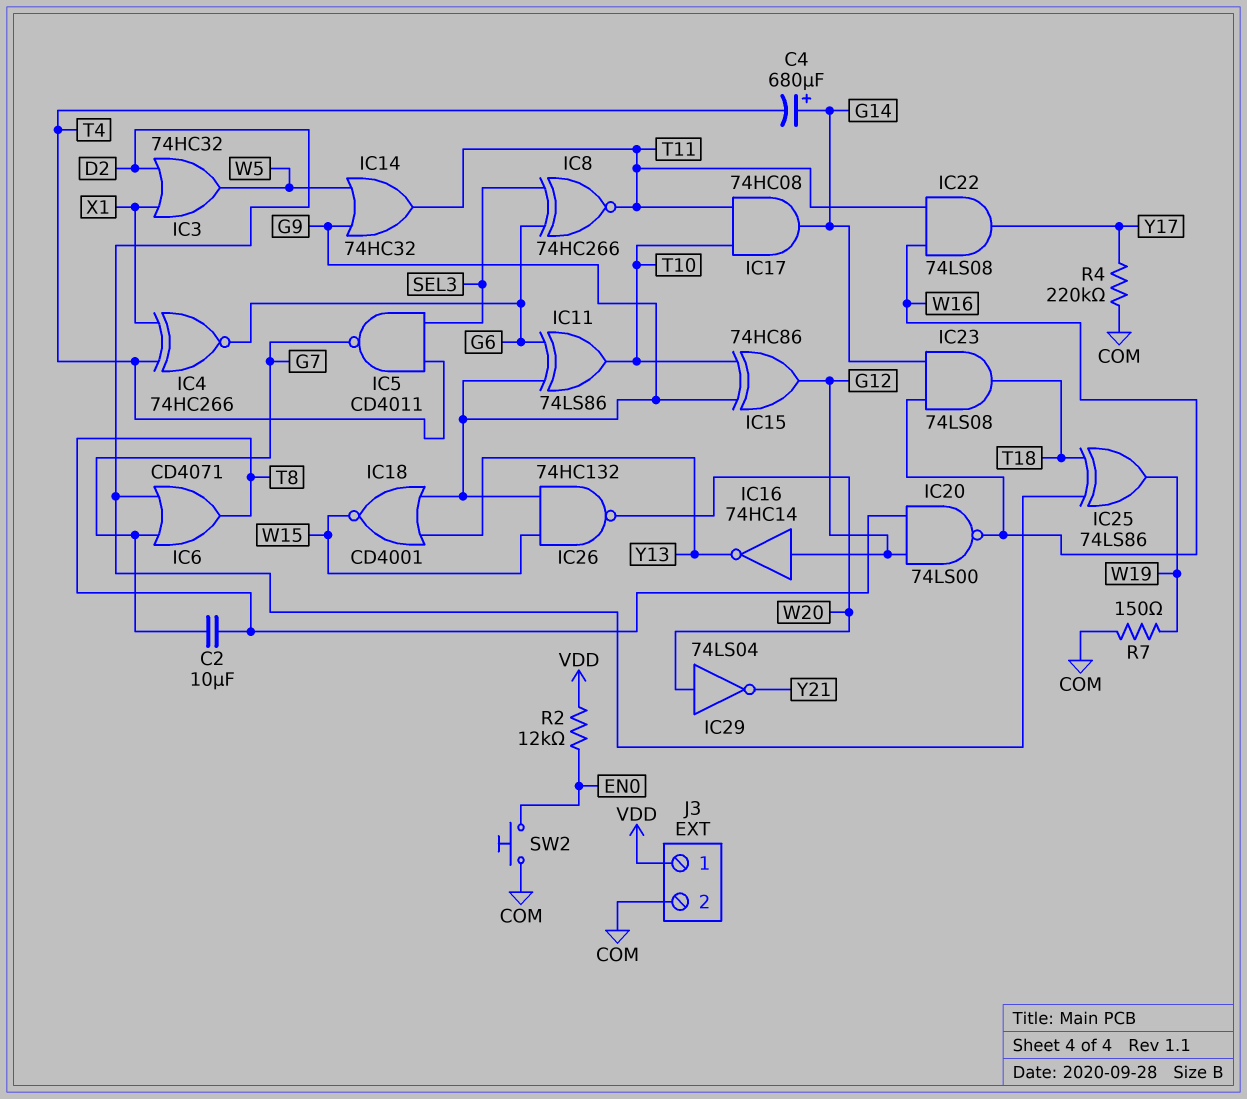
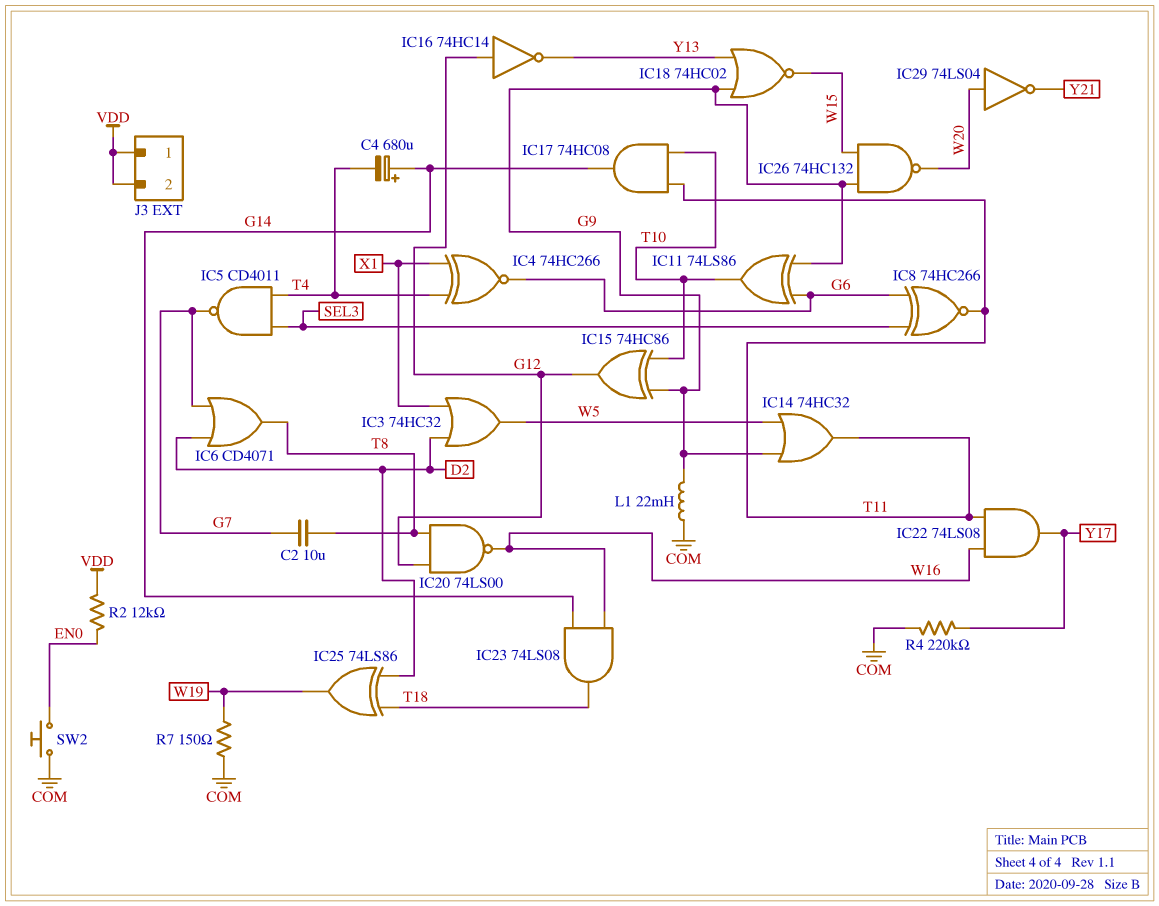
IC18: NOR CD4001 (in G9, in Y13, out W15) -> NOR 74HC02 (in G9, in Y13, out W15)
J3 pin 2: COM -> VDD
L1: none -> 22mH (COM, G9)

